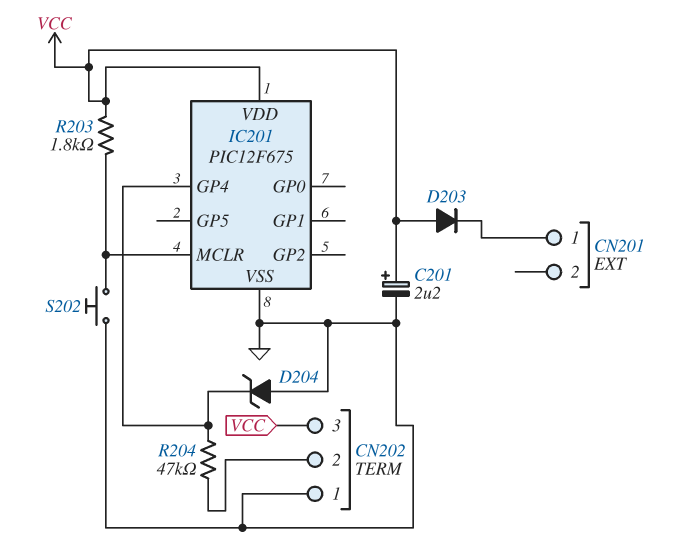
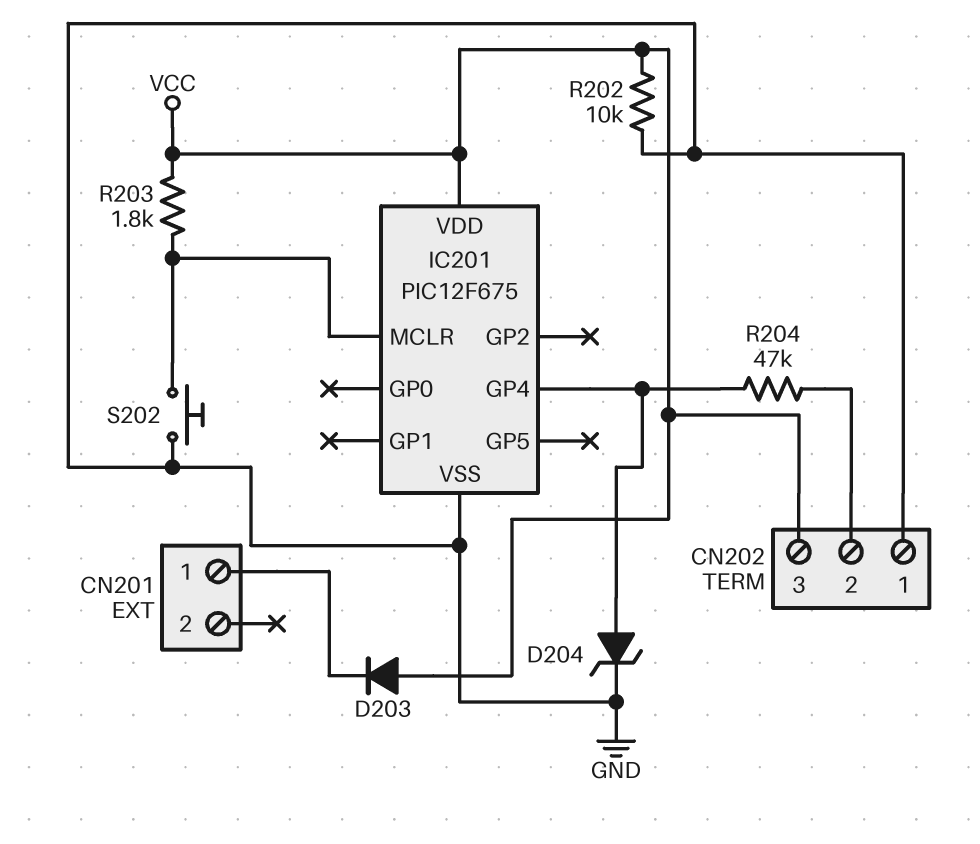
C201: 2.2uF (plus VCC, minus GND) -> none
D204: zener (A GND, K IC201/GP4) -> zener (A IC201/GP4, K GND)
R202: none -> 10k (GND, VCC)

